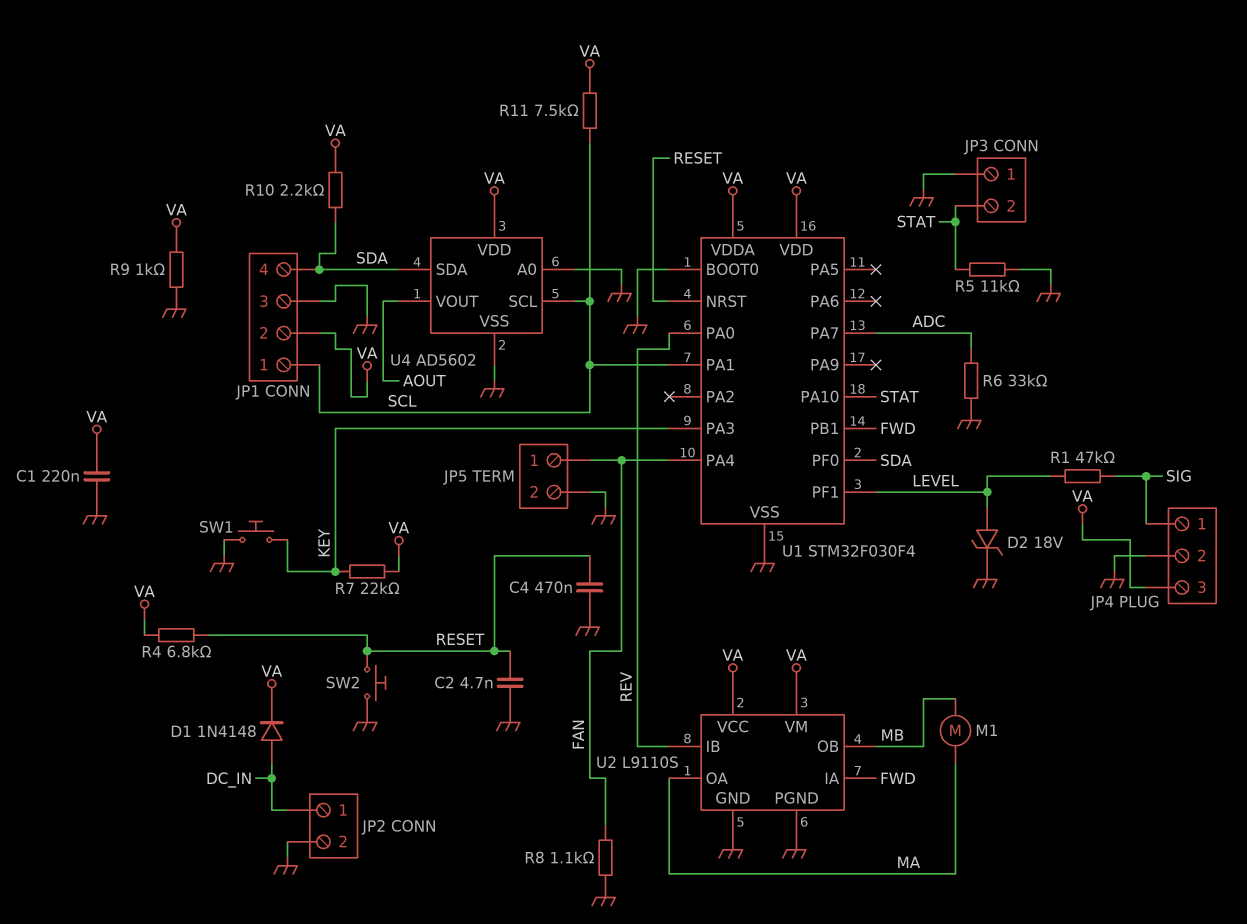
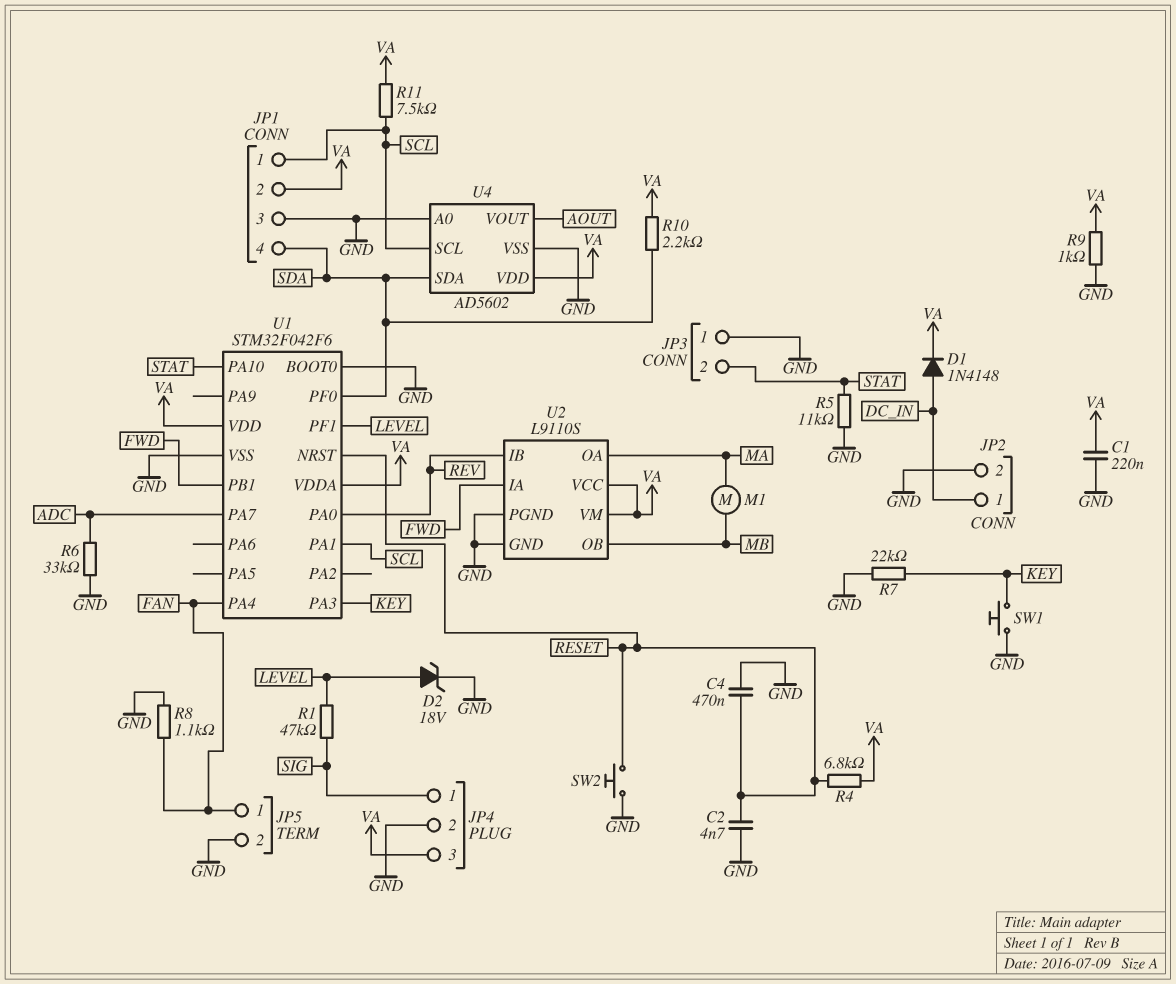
R7: 22k (KEY, VA) -> 22k (GND, KEY)
U1: STM32F030F4 -> STM32F042F6

